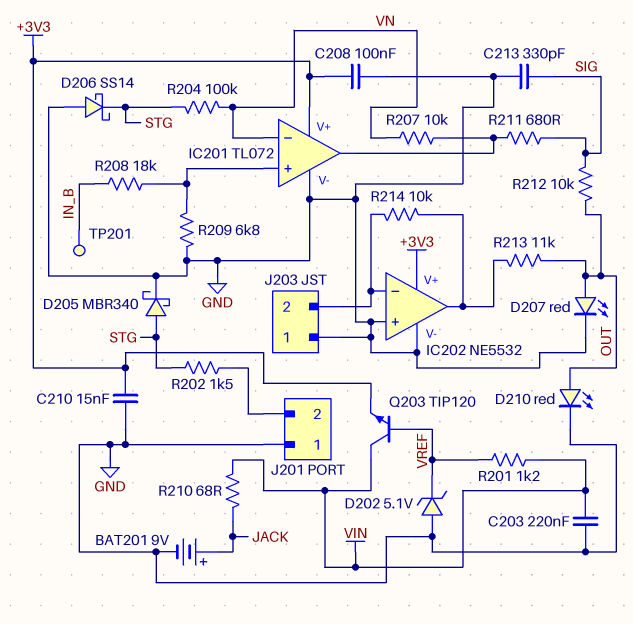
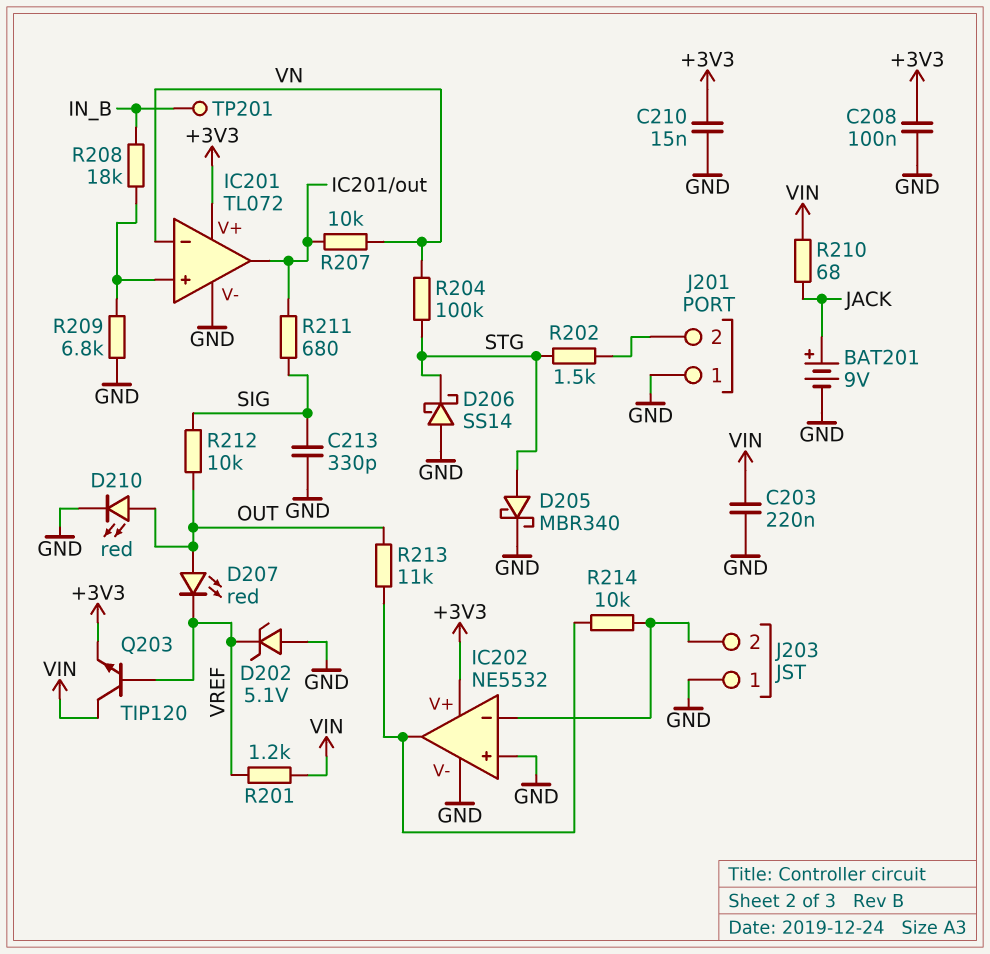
D207: LED red (A OUT, K GND) -> LED red (A OUT, K VREF)

